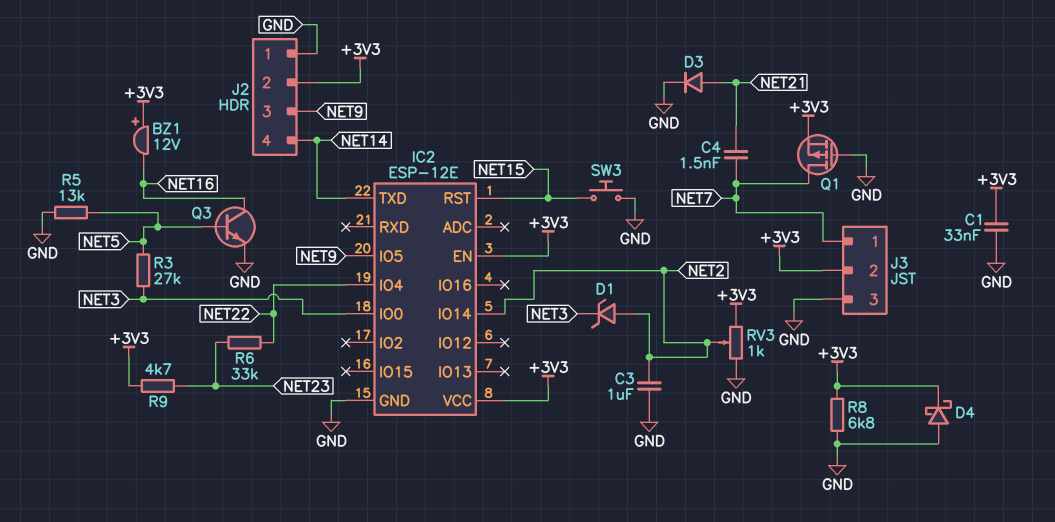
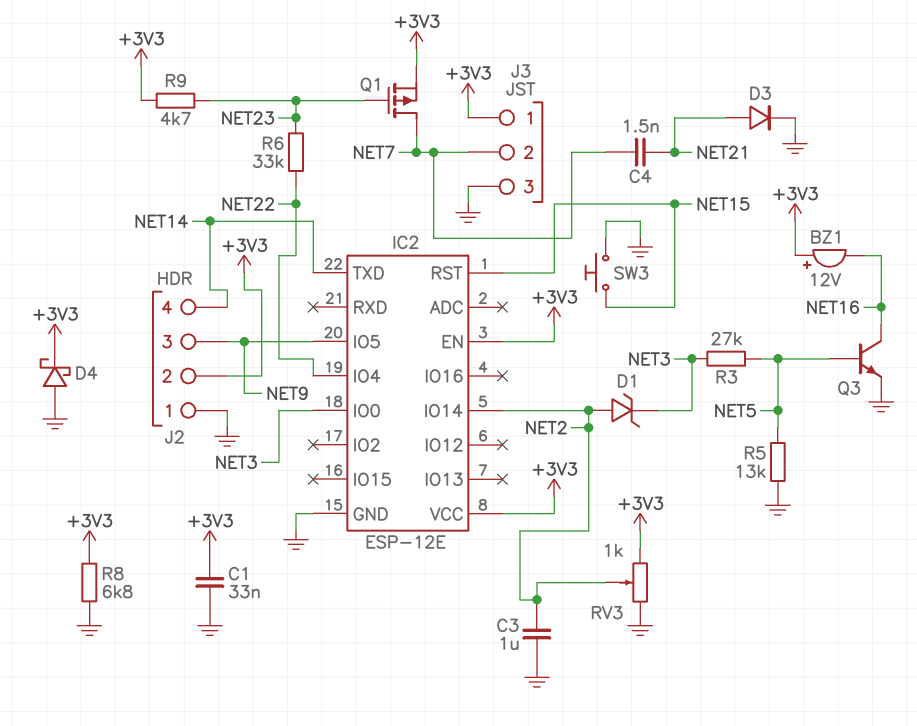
J3 pin 1: NET7 -> +3V3
J3 pin 2: +3V3 -> NET7
Q1: PMOS (G GND, D NET7, S +3V3) -> PMOS (G NET23, D NET7, S +3V3)

